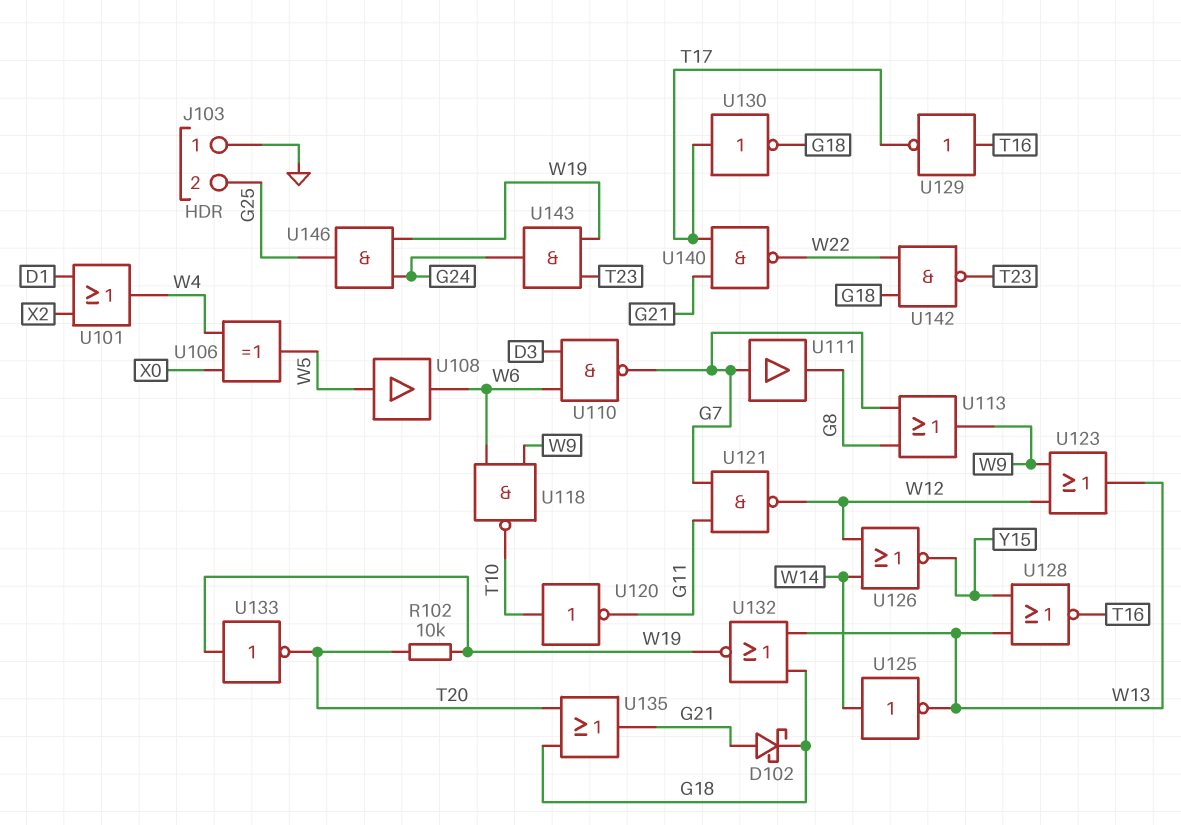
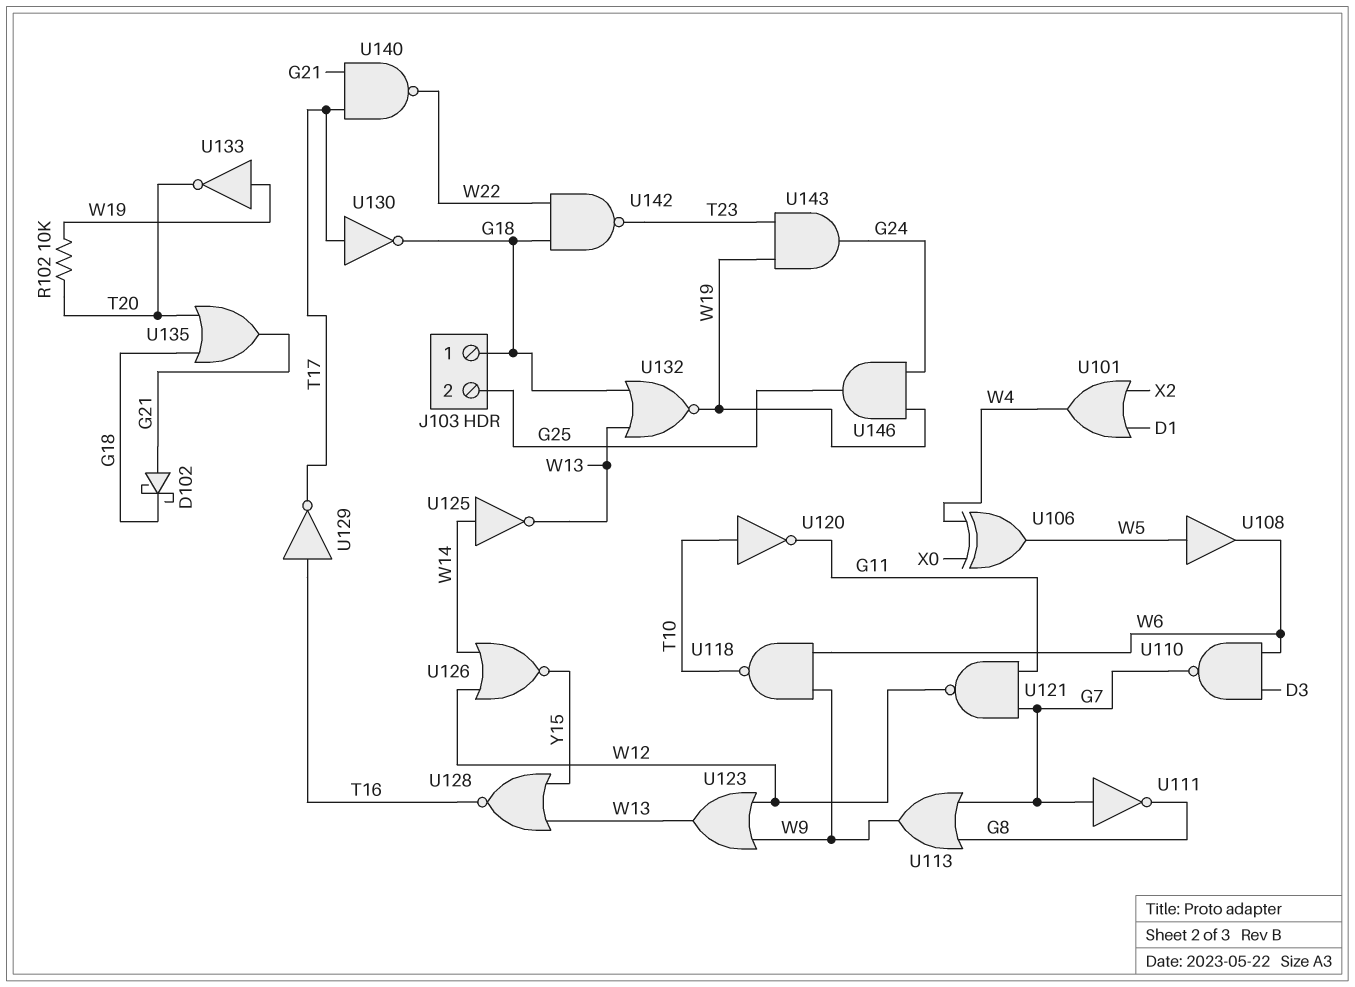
J103 pin 1: GND -> G18
U111: buffer (in G7, out G8) -> NOT (in G7, out G8)

